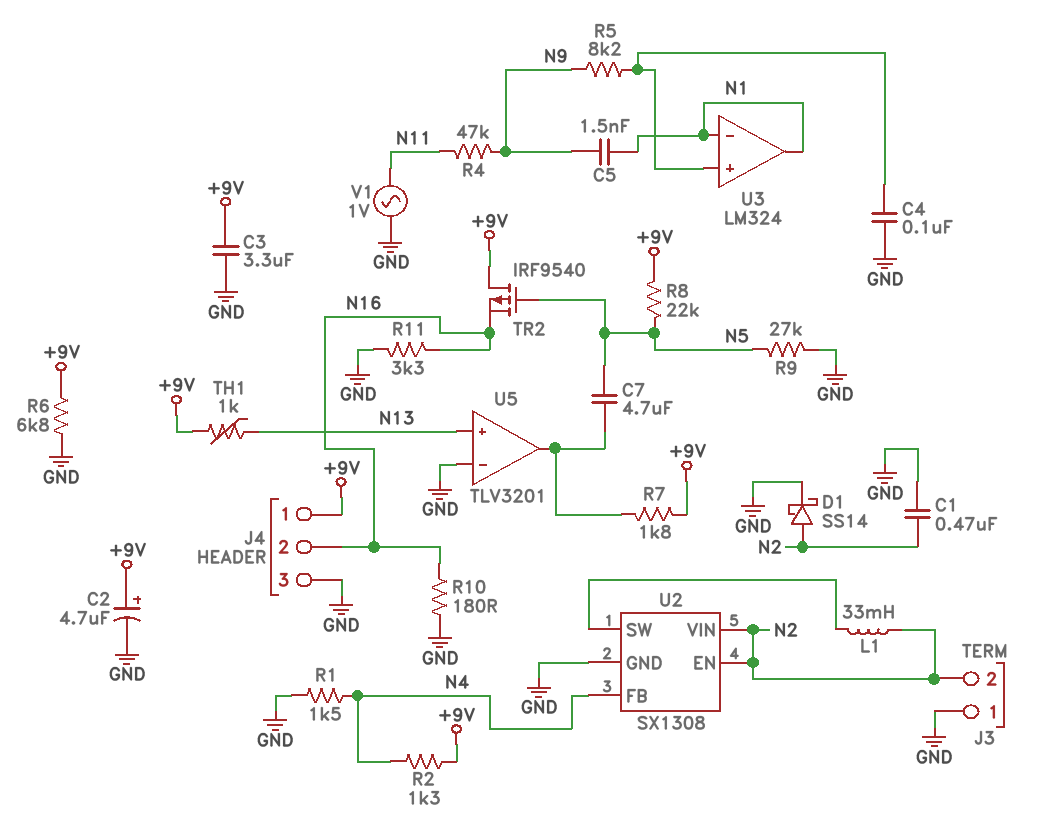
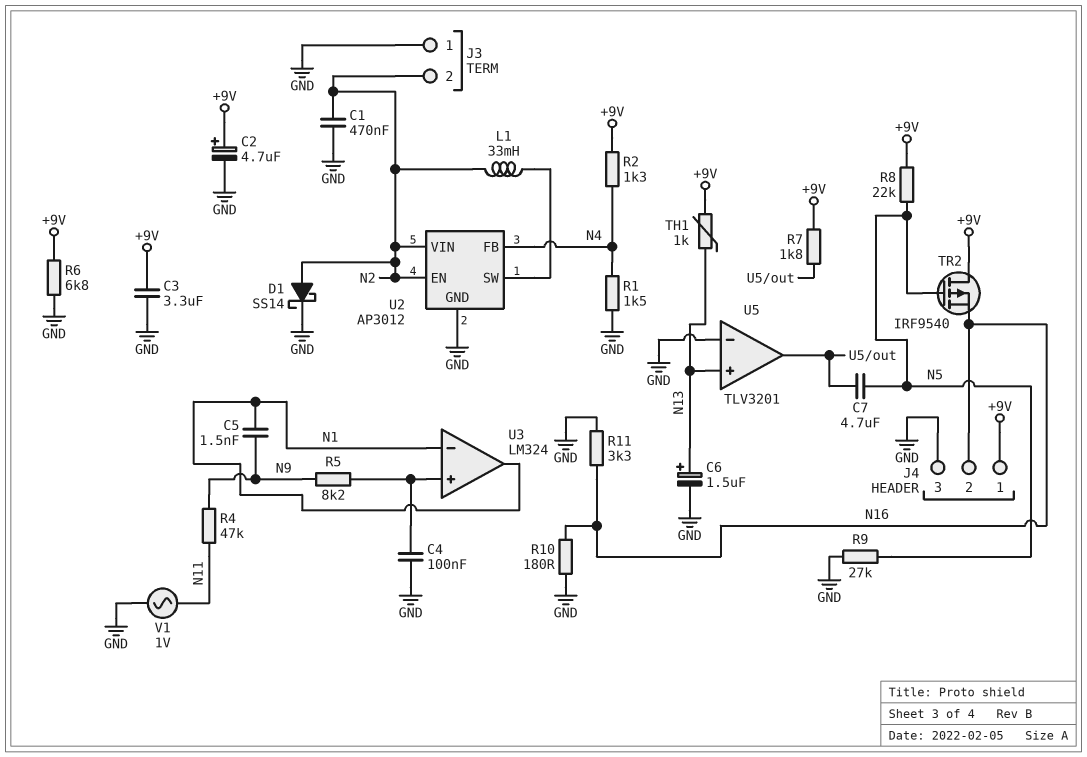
C6: none -> 1.5uF (plus N13, minus GND)
U2: SX1308 -> AP3012

